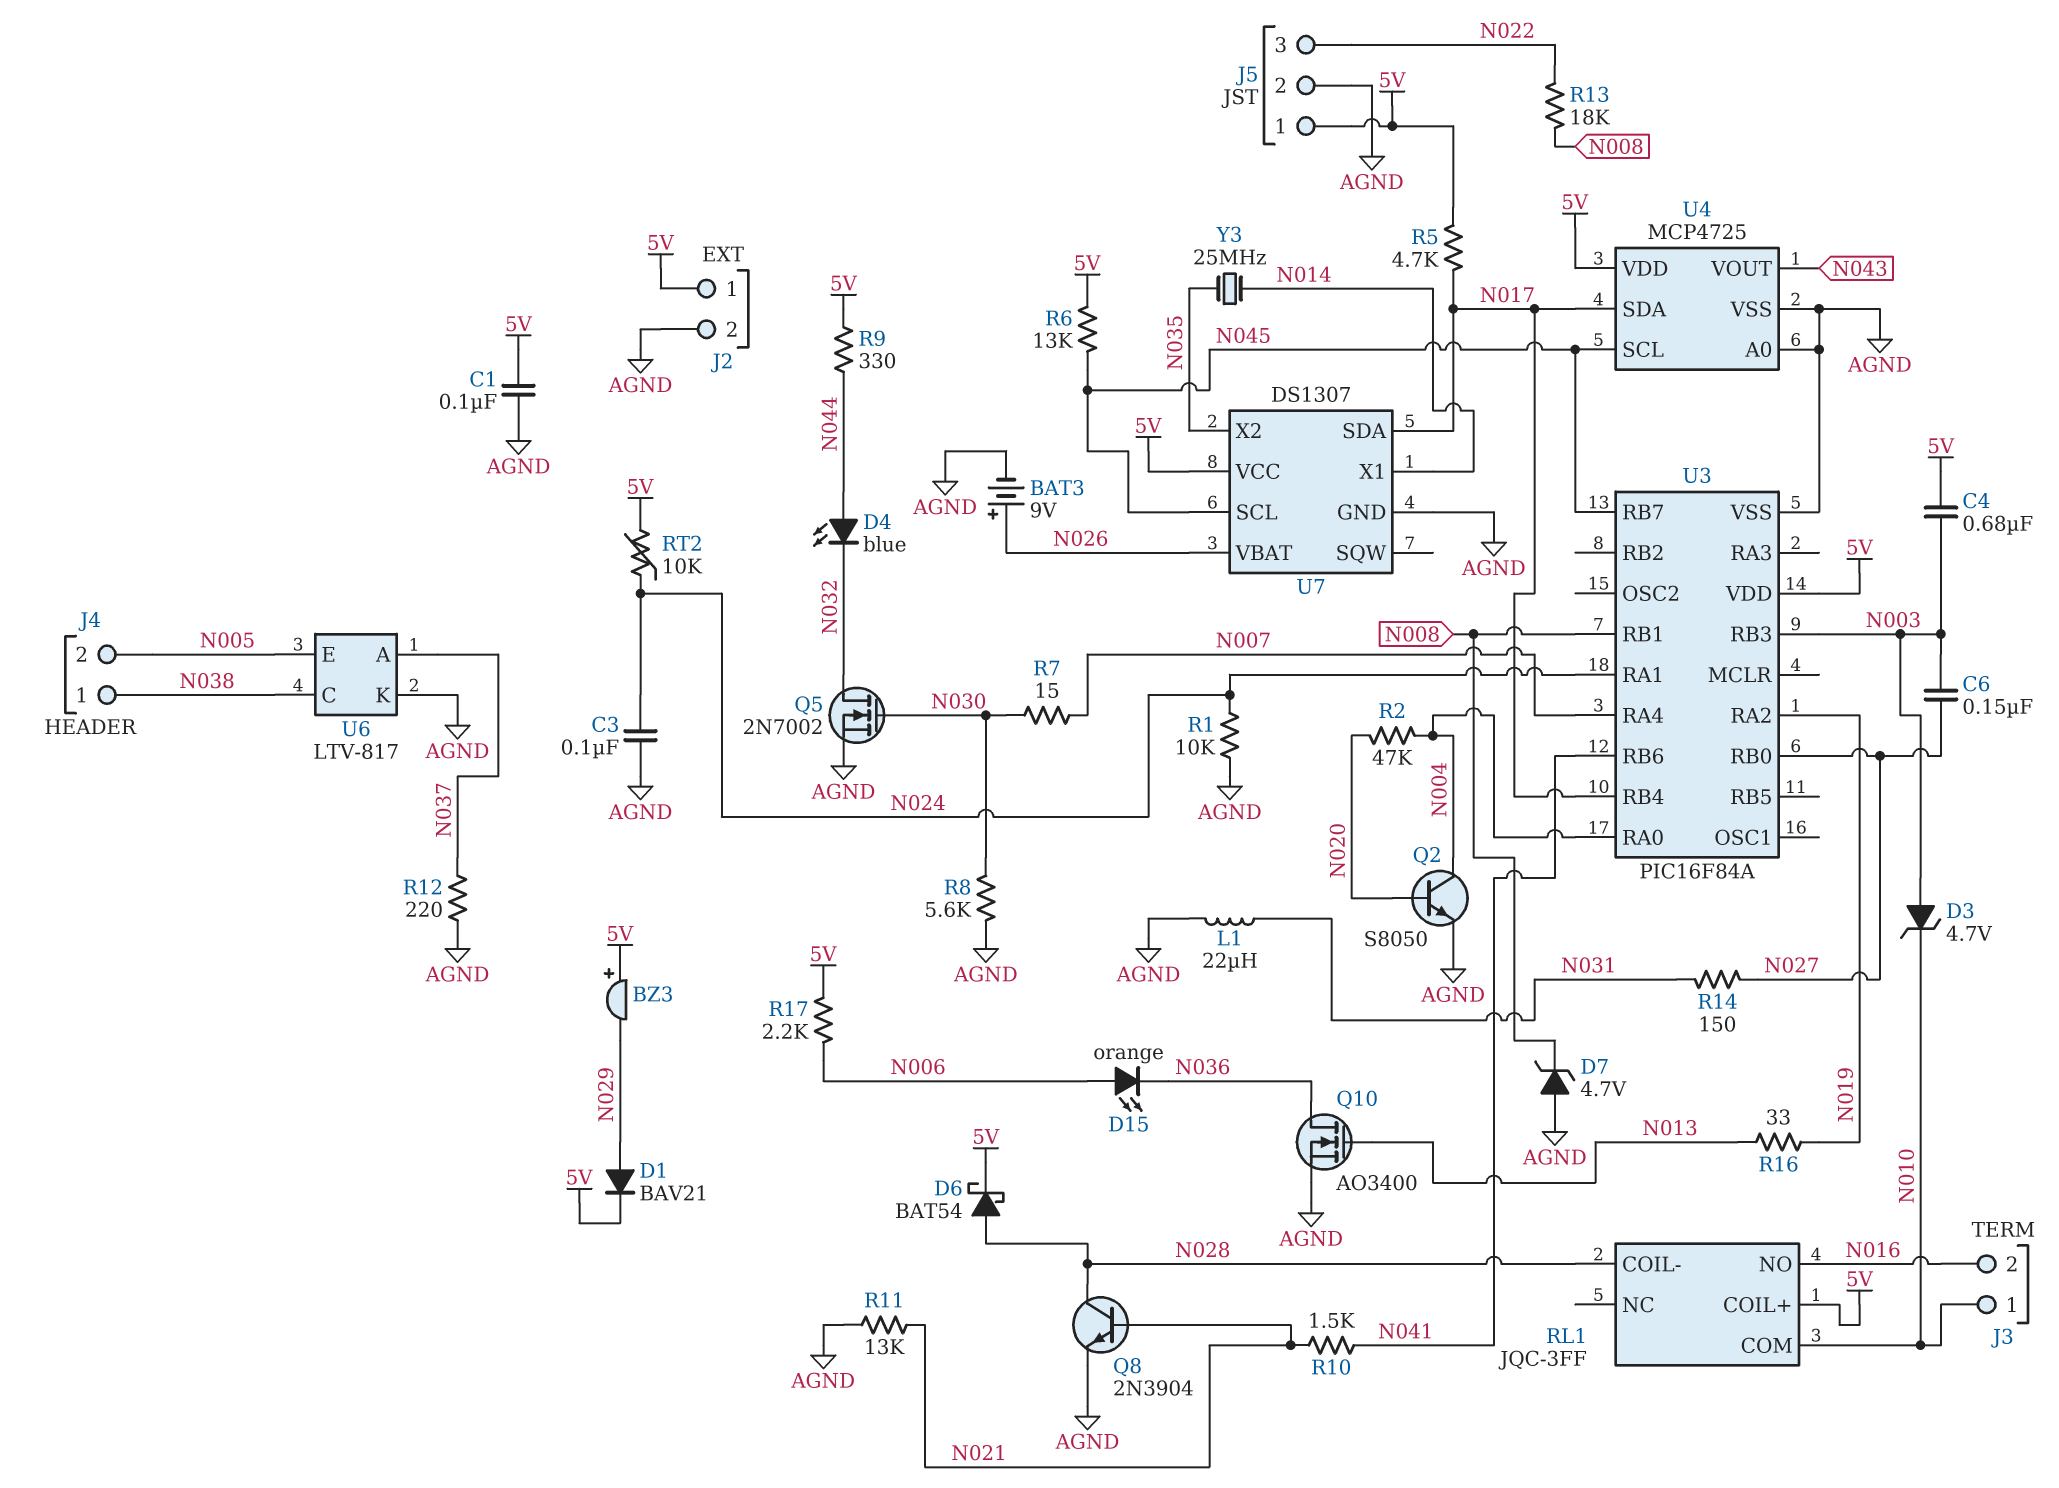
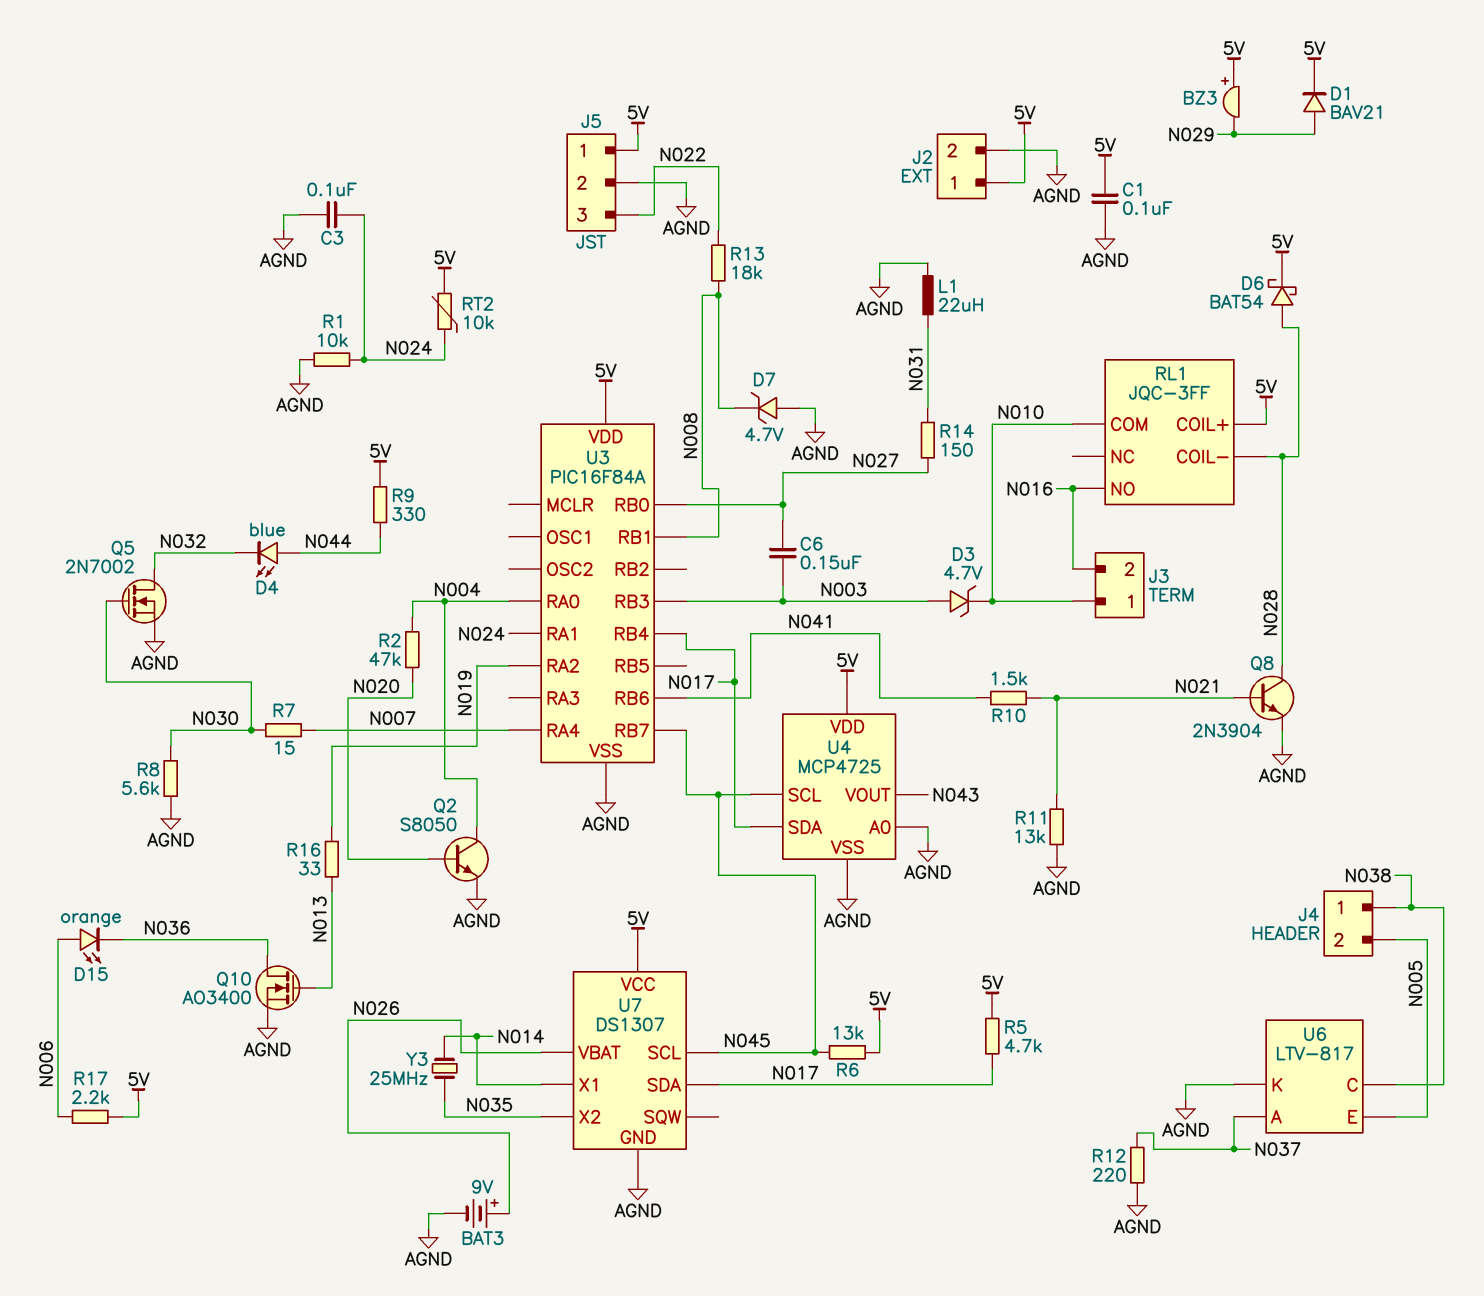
C4: 680nF (5V, N003) -> none

